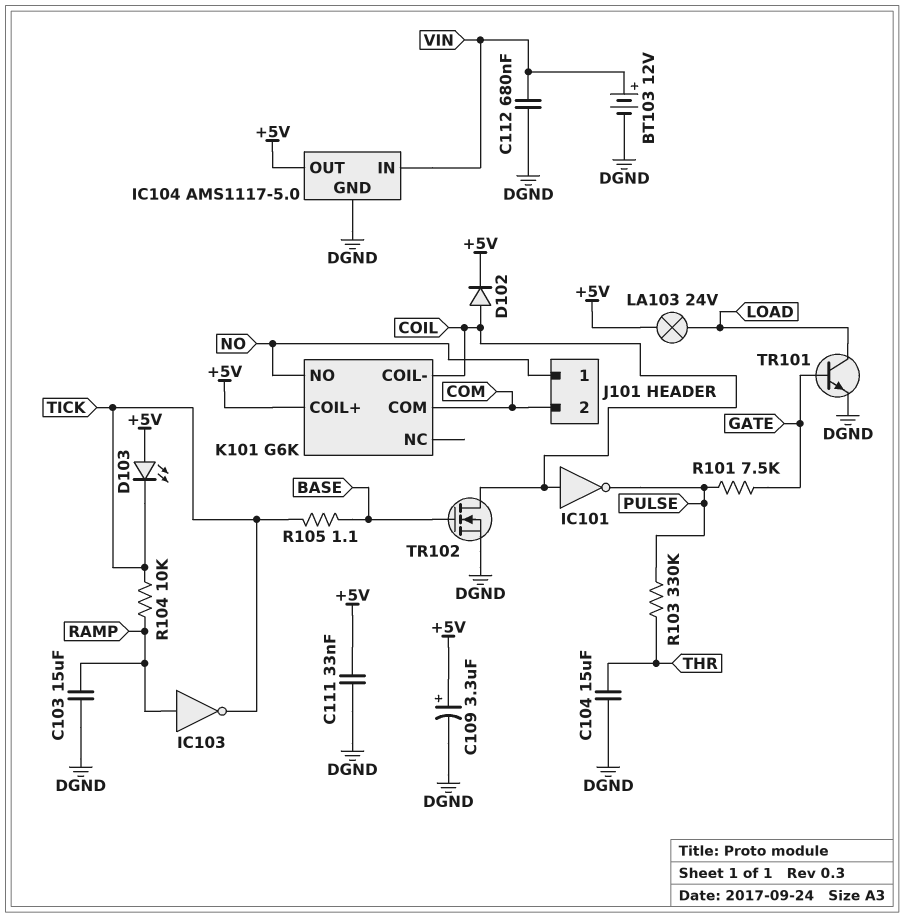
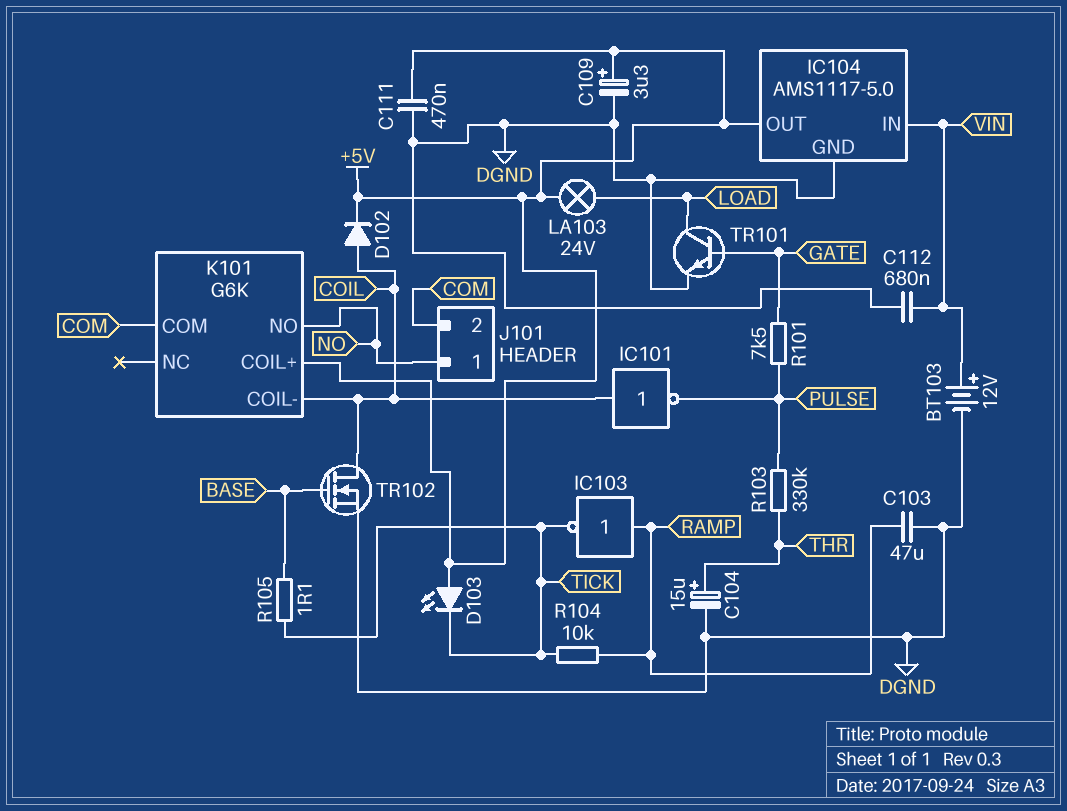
C103: 15uF (DGND, RAMP) -> 47uF (DGND, RAMP)
C104: 15uF (DGND, THR) -> 15uF (plus THR, minus DGND)
C111: 33nF (+5V, DGND) -> 470nF (+5V, DGND)

